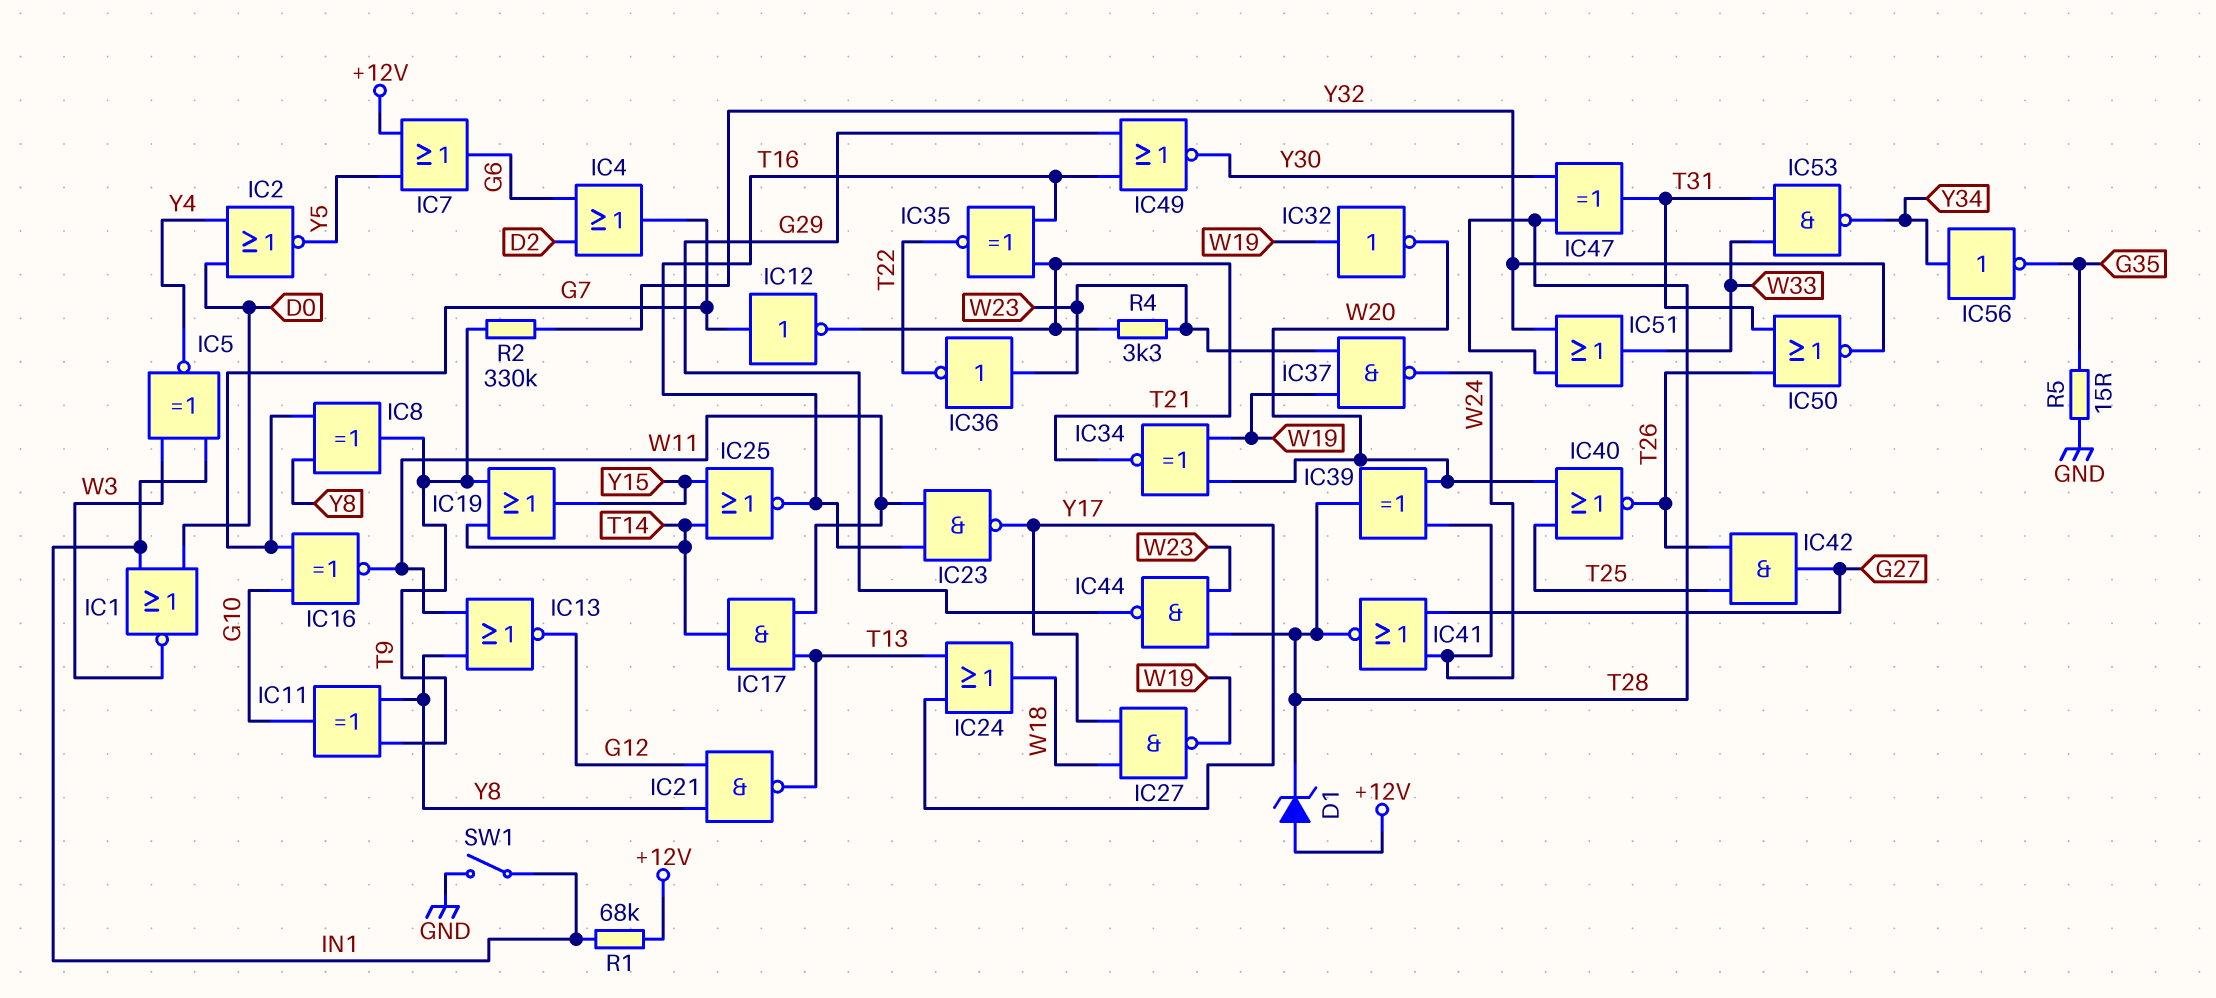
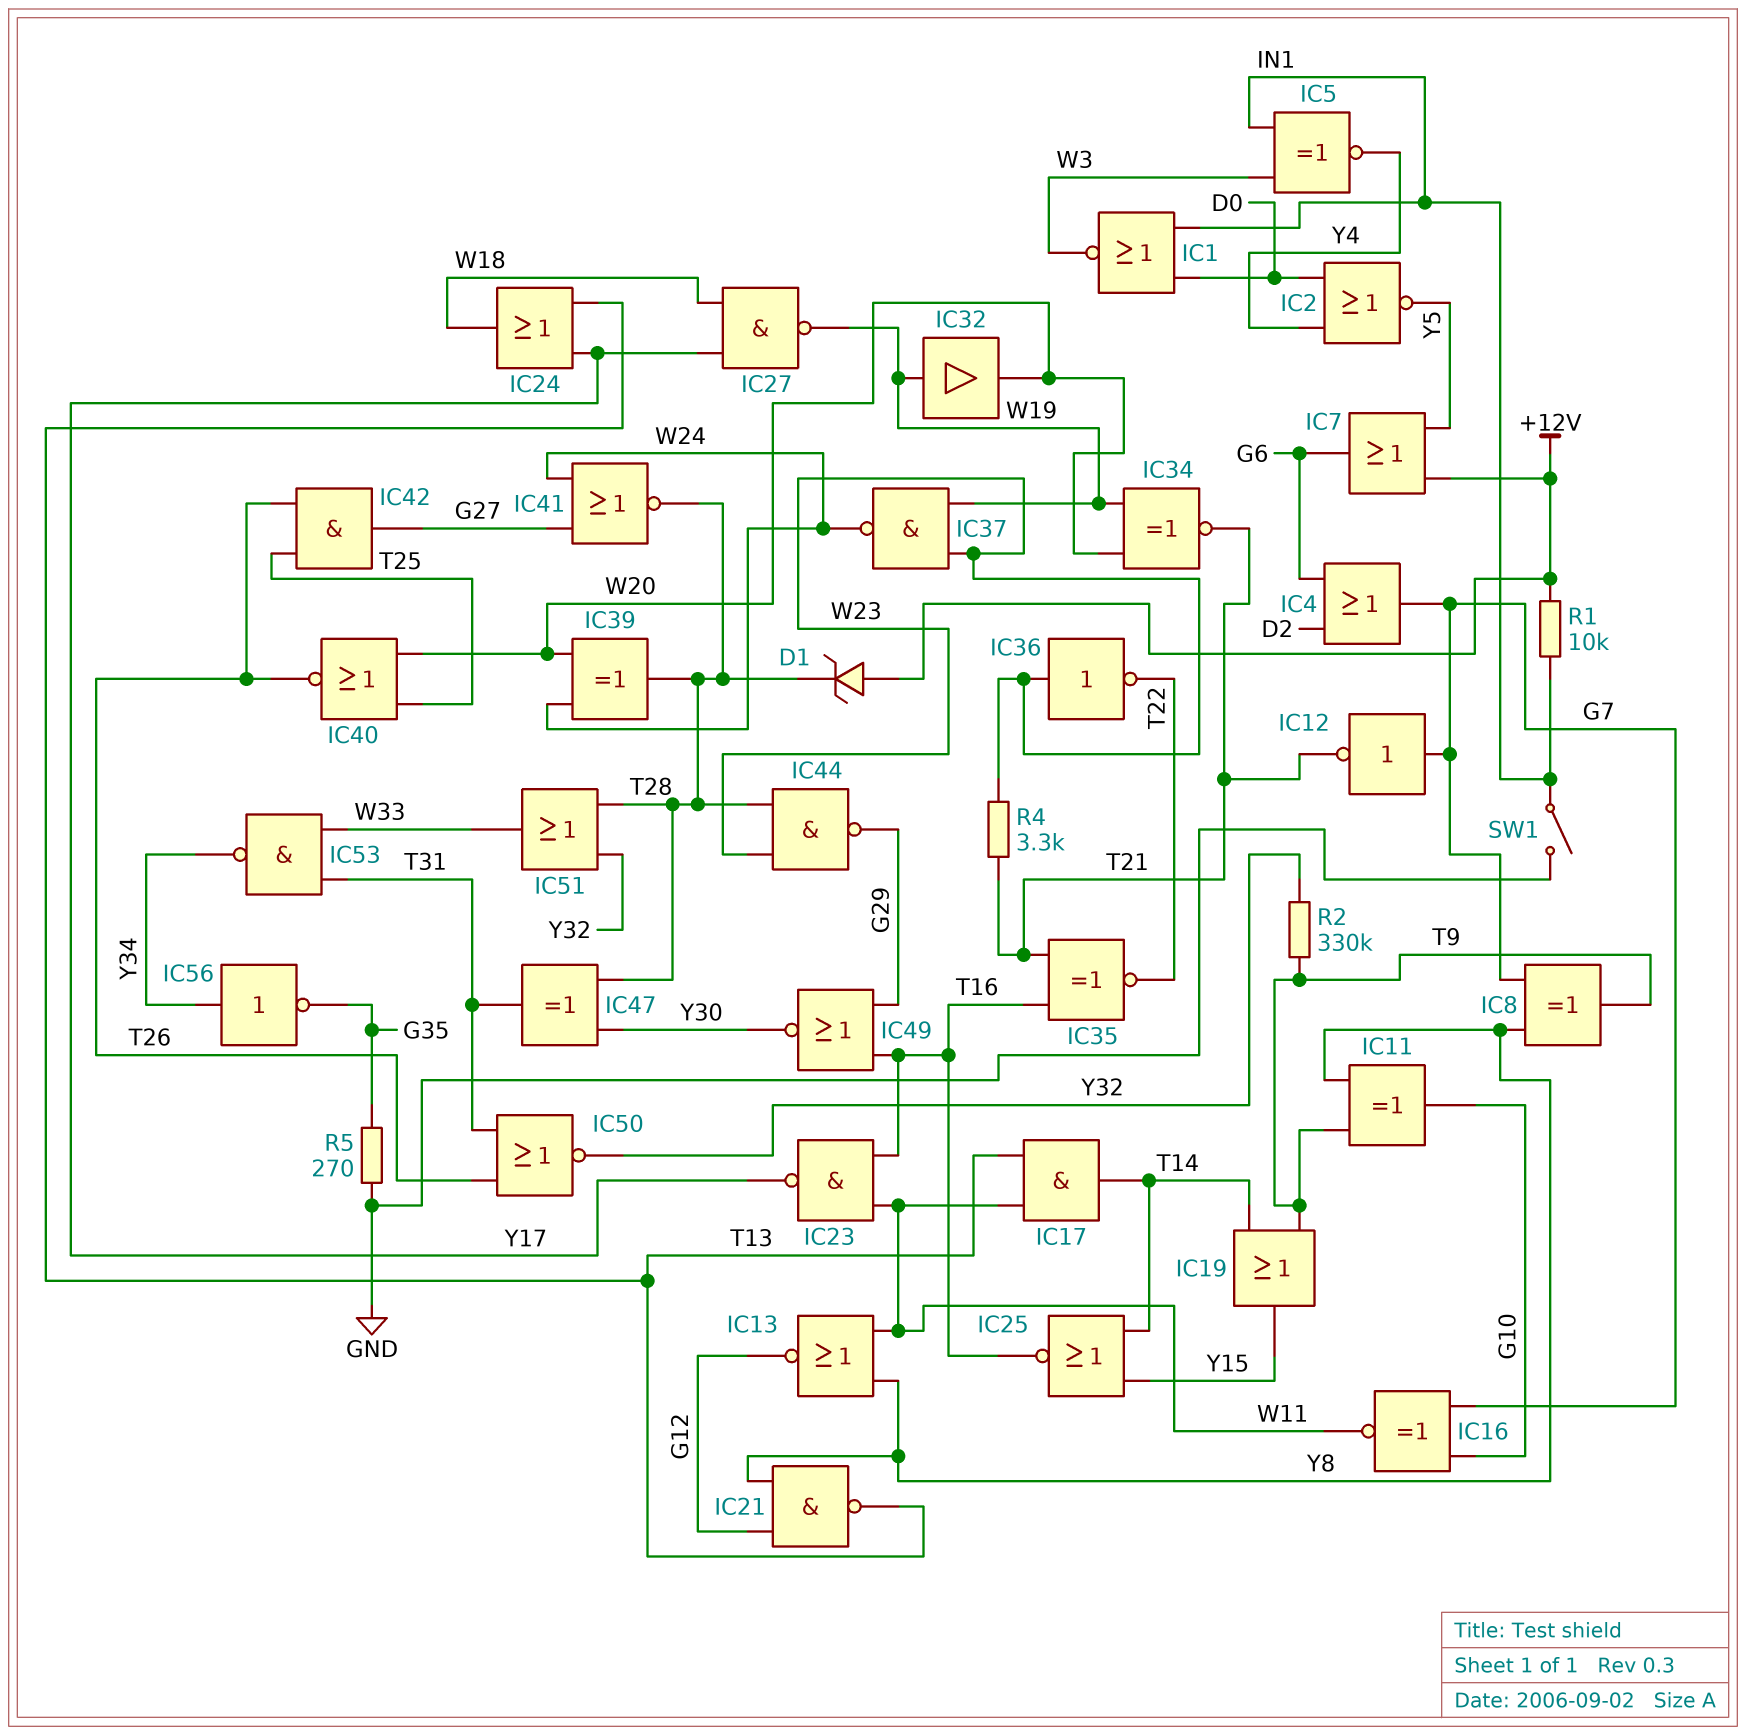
IC32: NOT (in W19, out W20) -> buffer (in W19, out W20)
R1: 68k (+12V, IN1) -> 10k (+12V, IN1)
R5: 15 (G35, GND) -> 270 (G35, GND)

